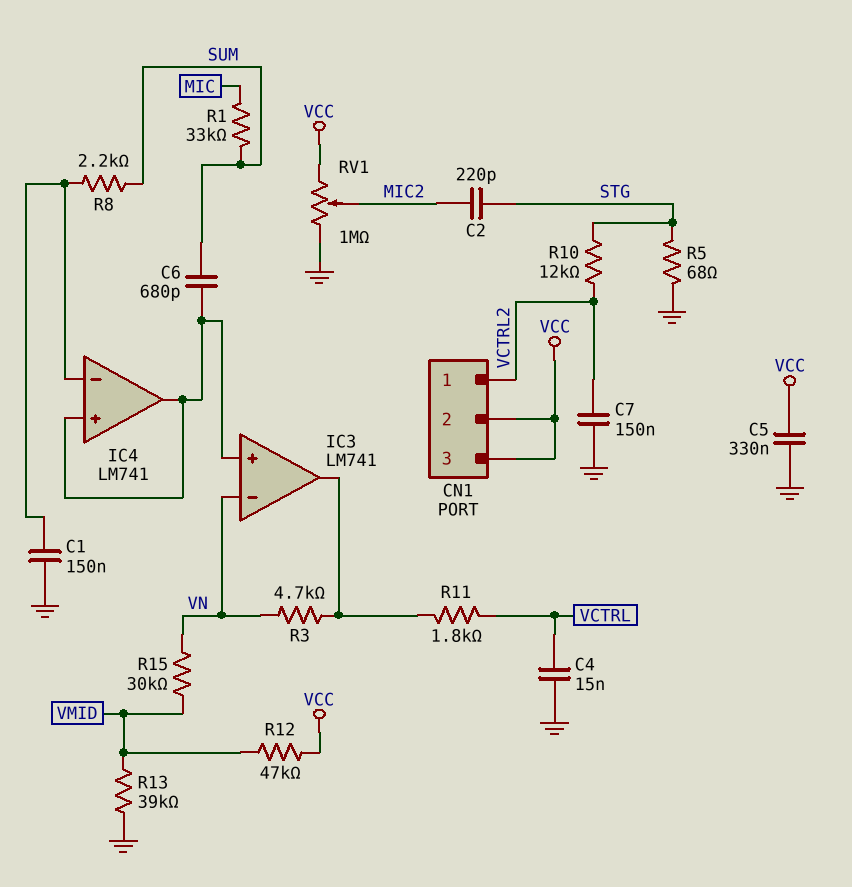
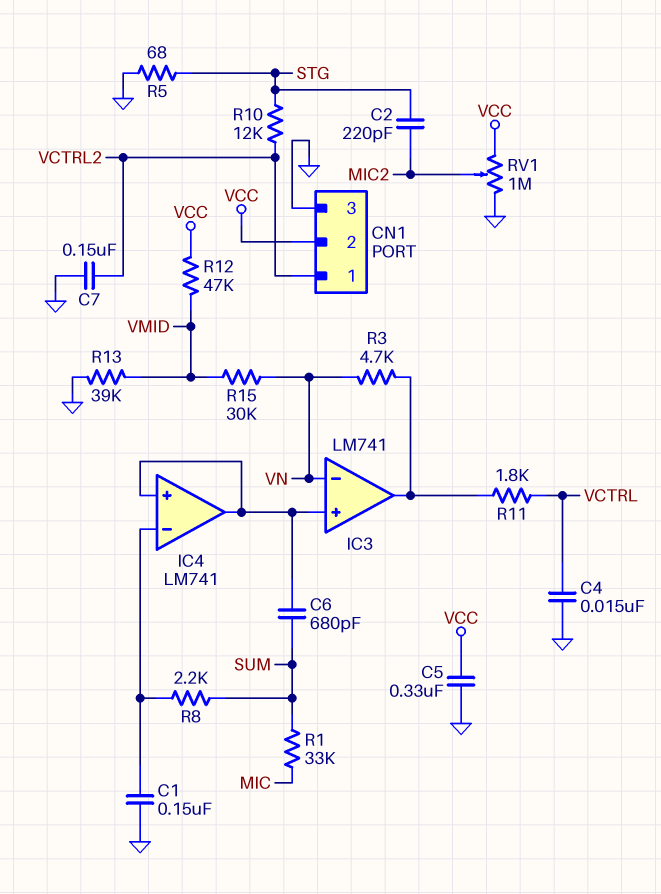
CN1 pin 3: VCC -> GND

